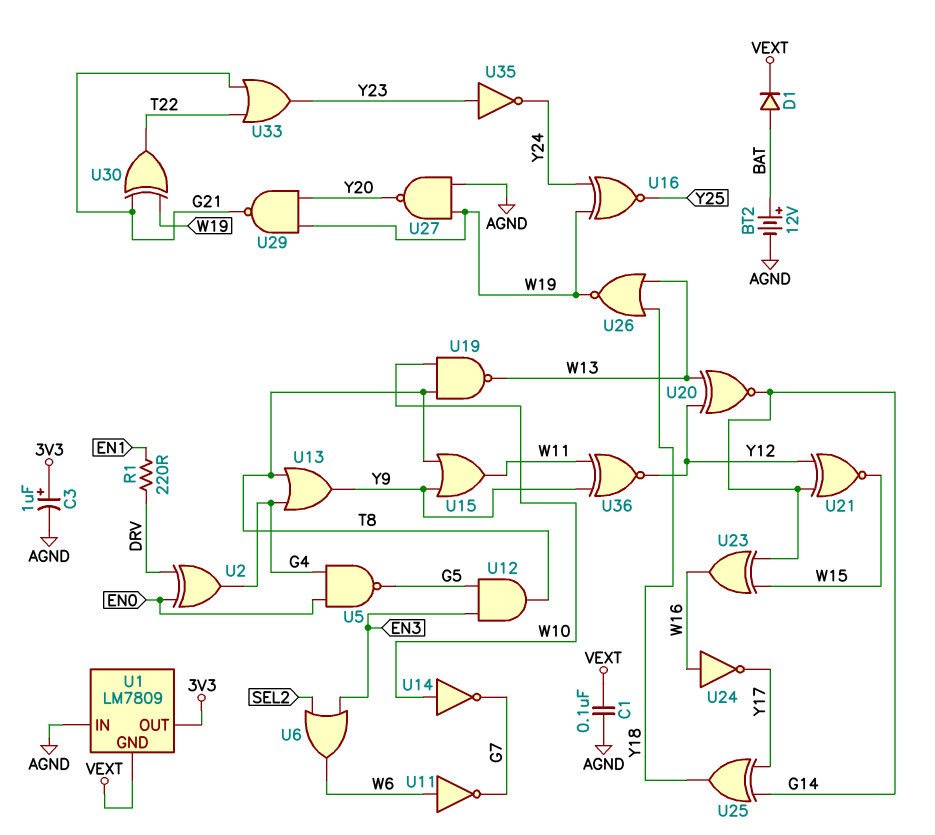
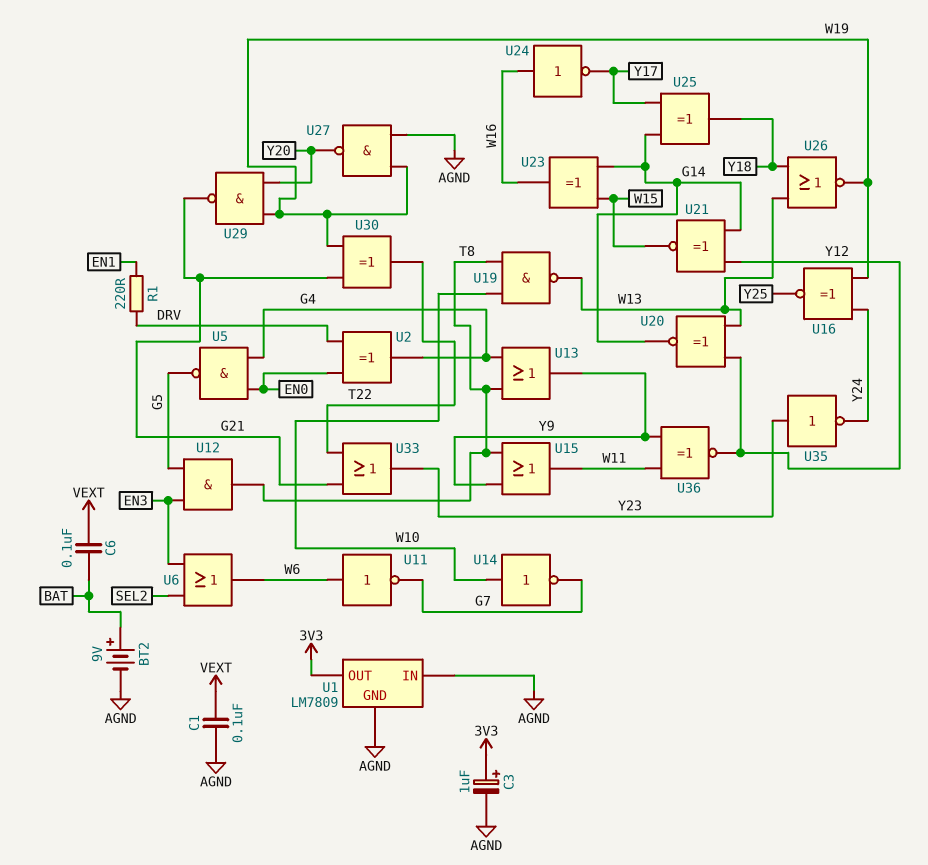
BT2: 12V (plus BAT, minus AGND) -> 9V (plus BAT, minus AGND)
C6: none -> 100nF (BAT, VEXT)
D1: diode (A BAT, K VEXT) -> none
U1 pin GND: VEXT -> AGND

